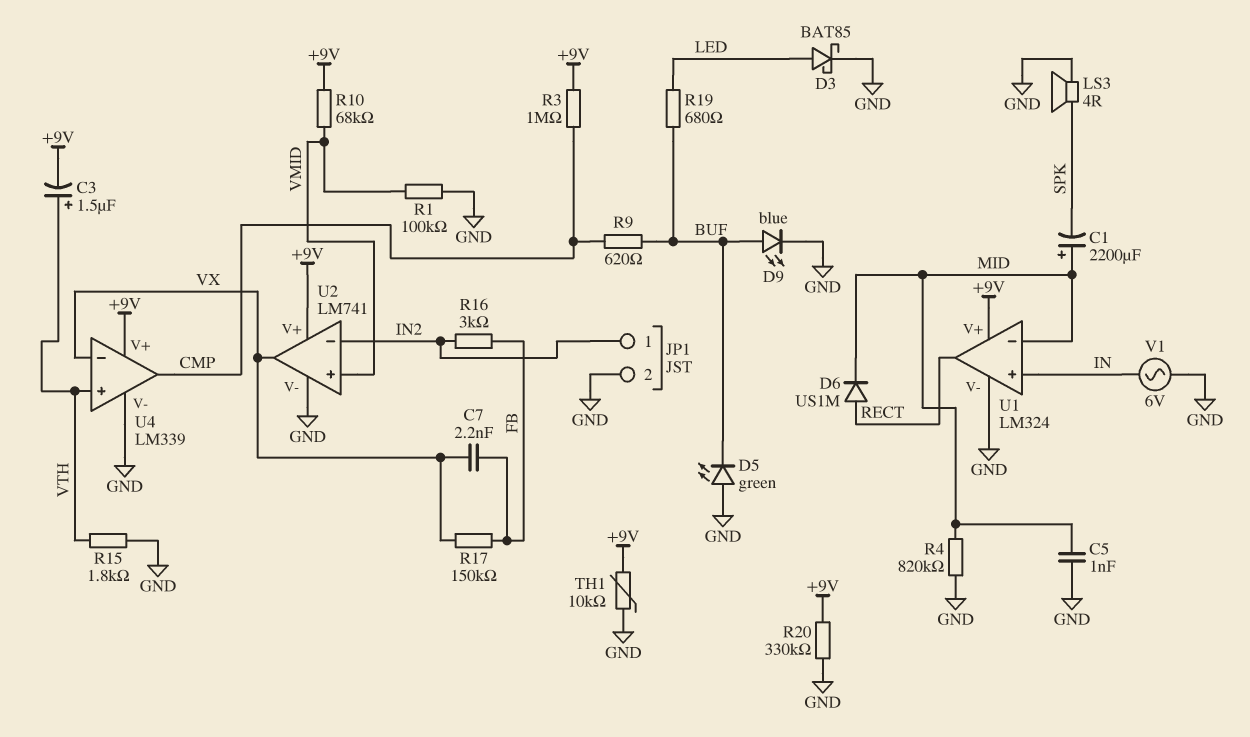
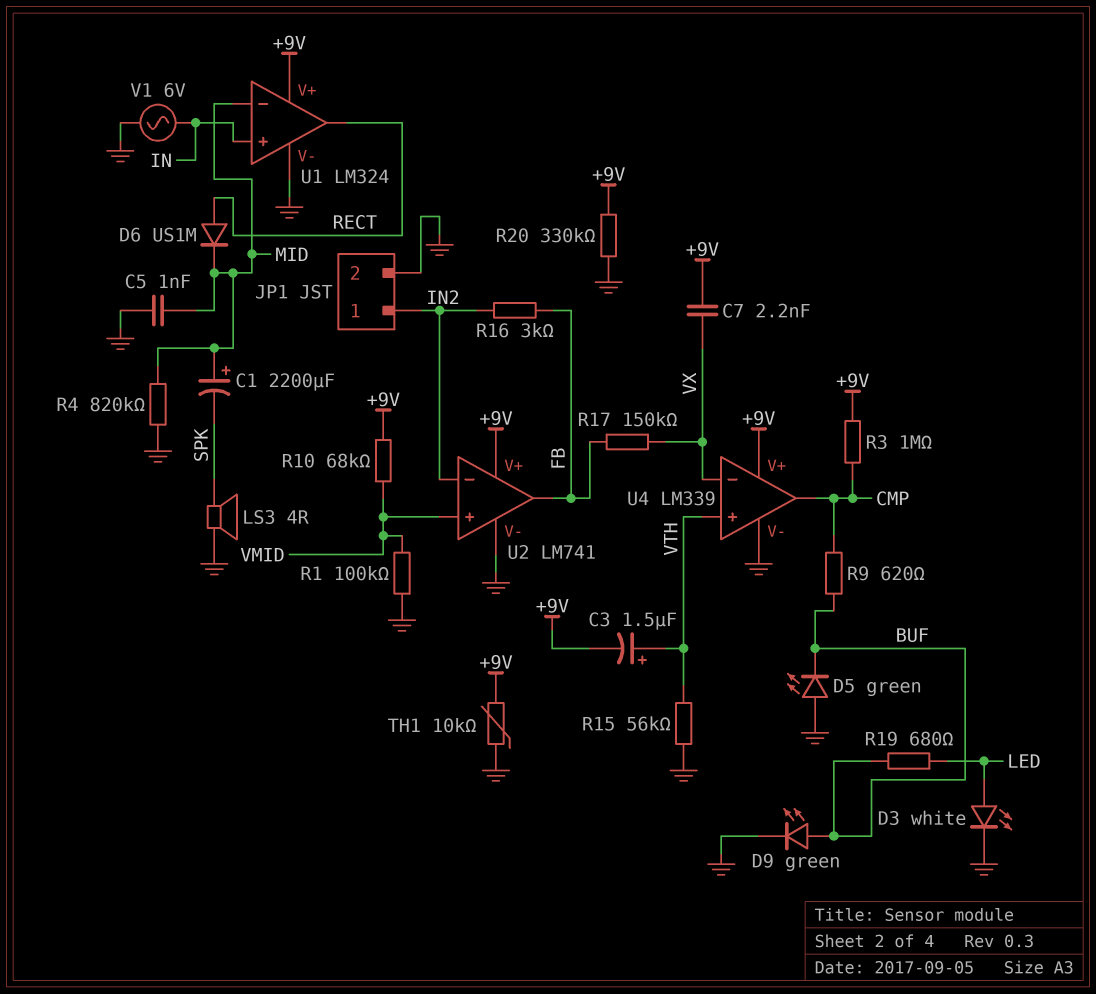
C7: 2.2nF (FB, VX) -> 2.2nF (+9V, VX)
D3: schottky BAT85 (A LED, K GND) -> LED white (A LED, K GND)
D9: LED blue (A BUF, K GND) -> LED green (A BUF, K GND)
R15: 1.8k (GND, VTH) -> 56k (GND, VTH)
U2 pin out: VX -> FB

